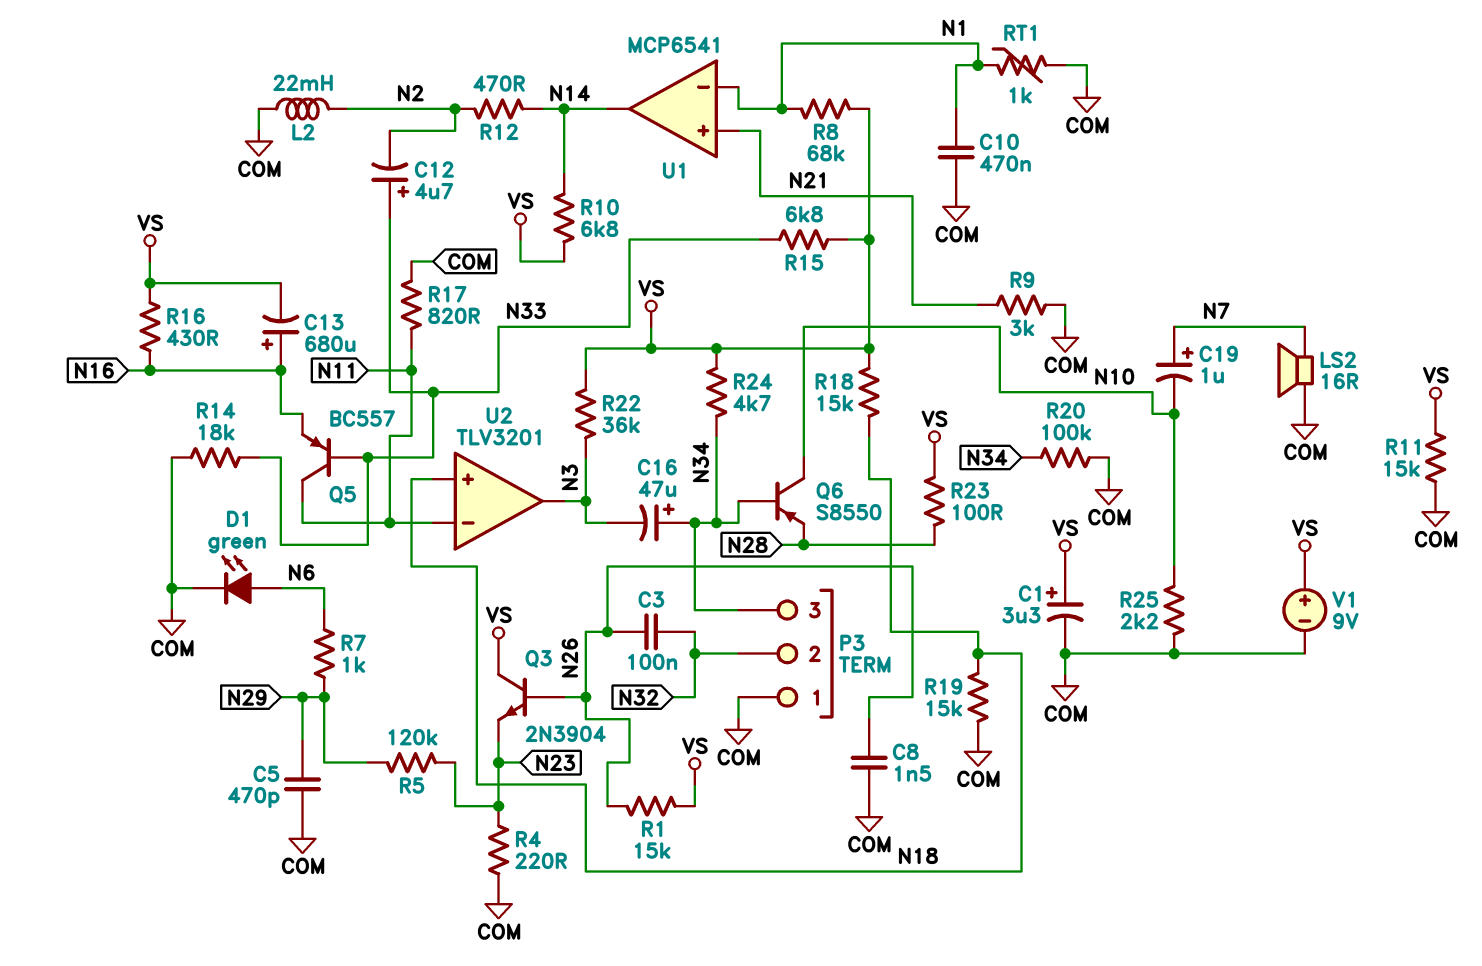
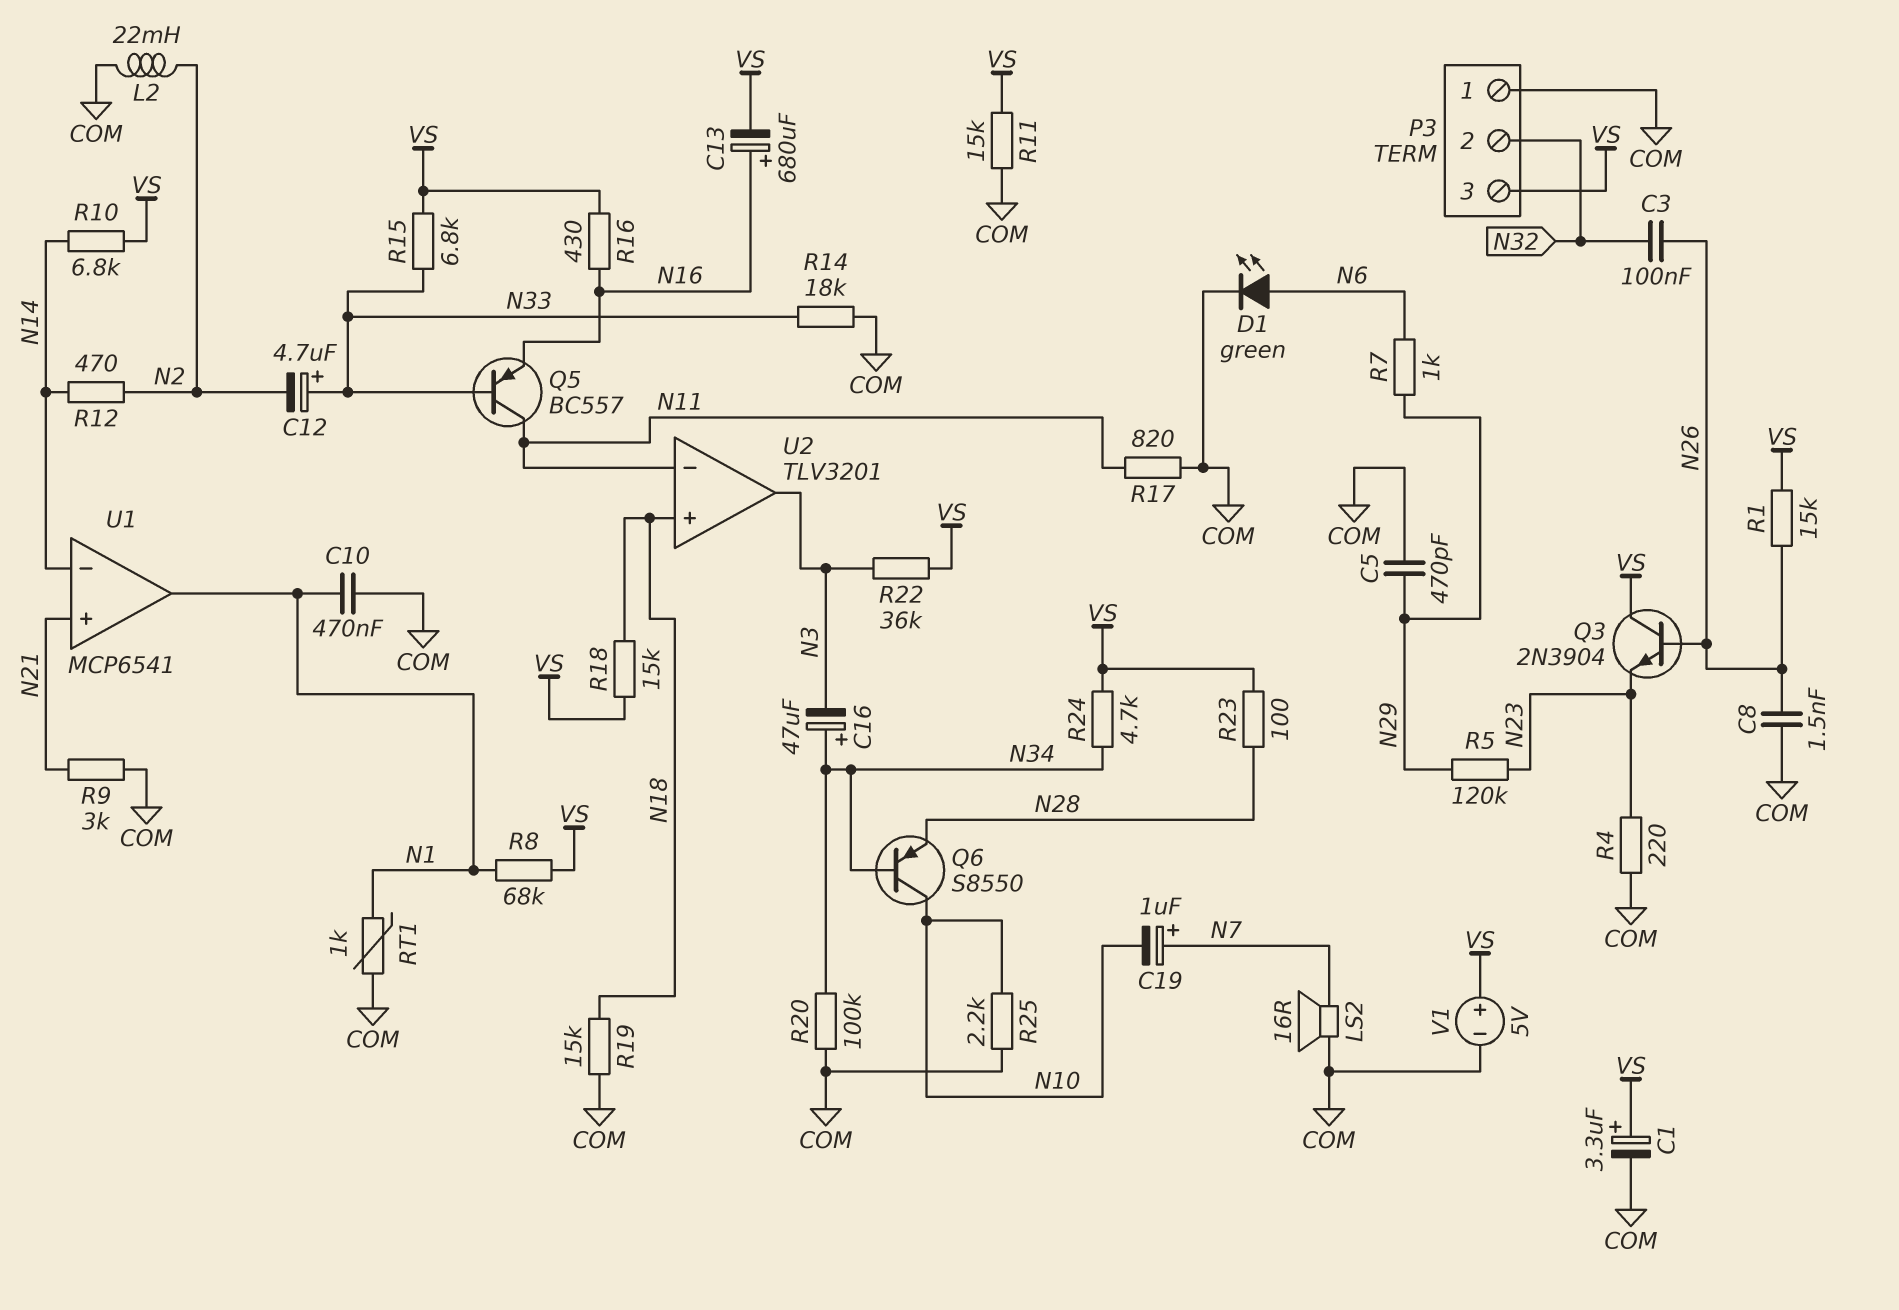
P3 pin 3: N34 -> VS
U1 pin in-: N1 -> N14
U1 pin out: N14 -> N1
V1: 9V (plus VS, minus COM) -> 5V (plus VS, minus COM)

